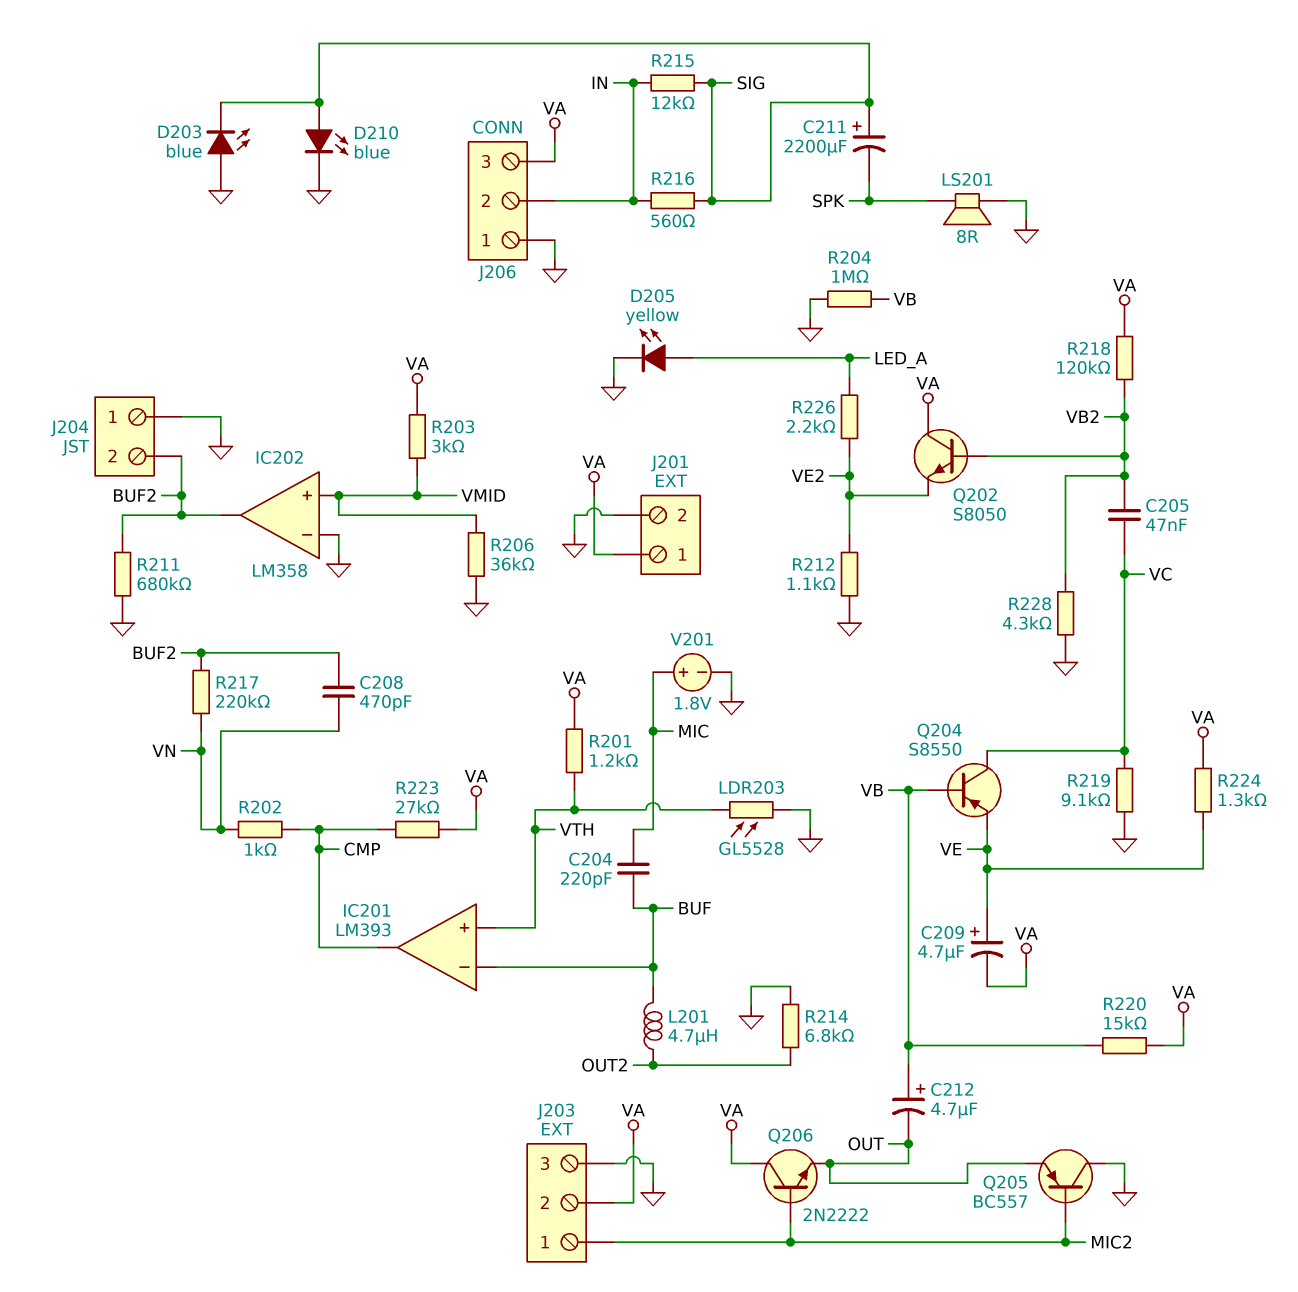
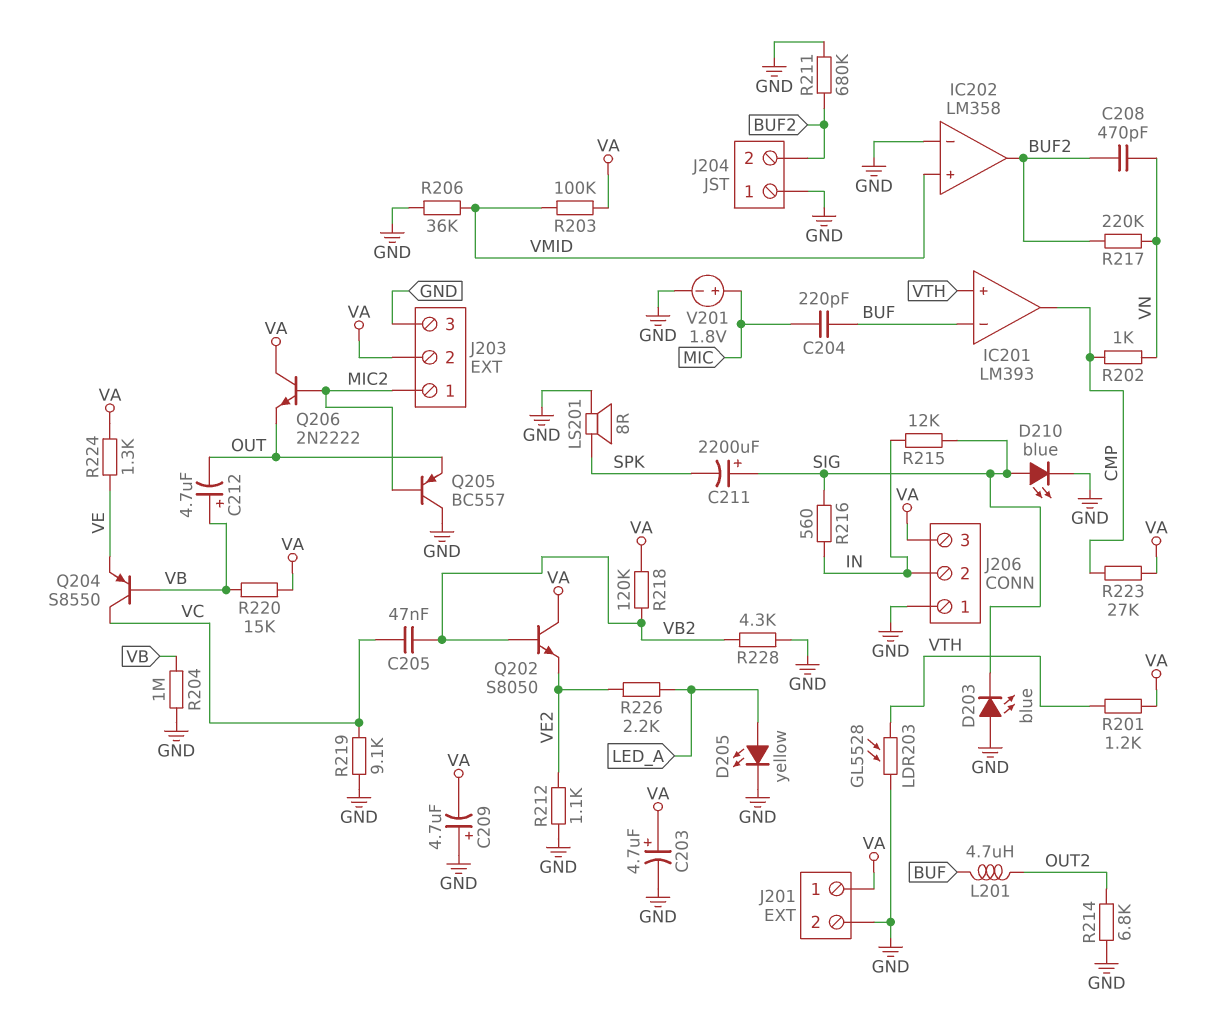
C203: none -> 4.7uF (plus VA, minus GND)
C209: 4.7uF (plus VE, minus VA) -> 4.7uF (plus GND, minus VA)
R203: 3k (VA, VMID) -> 100k (VA, VMID)

